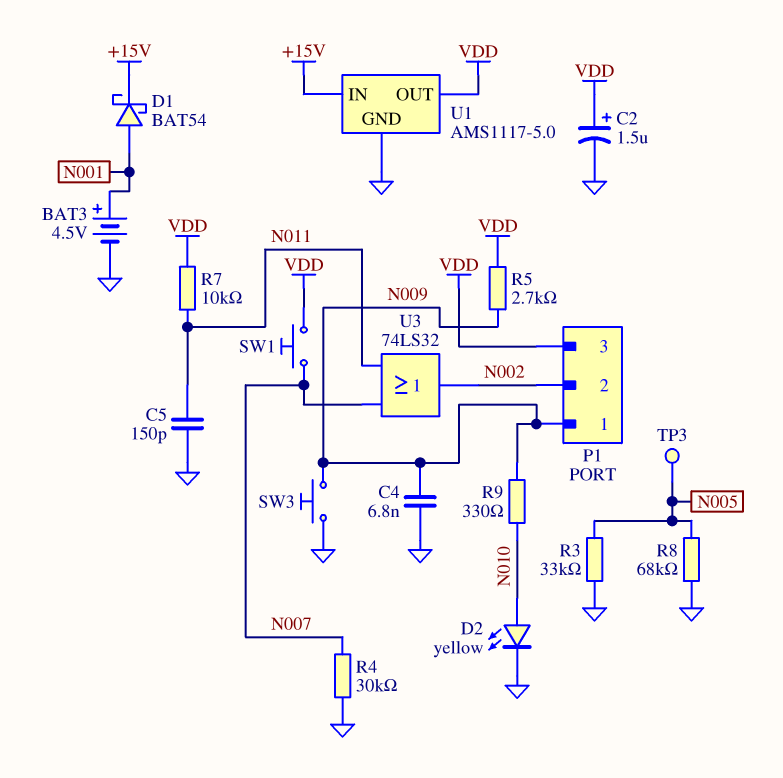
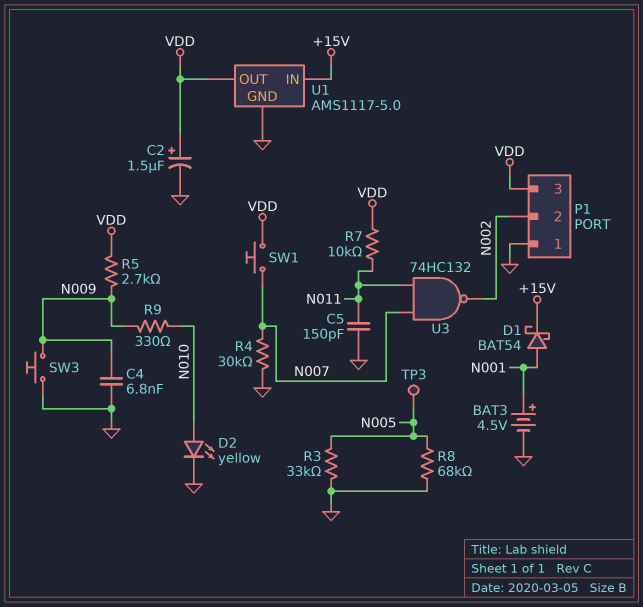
P1 pin 1: N009 -> GND
U3: OR 74LS32 (in N007, in N011, out N002) -> NAND 74HC132 (in N007, in N011, out N002)

